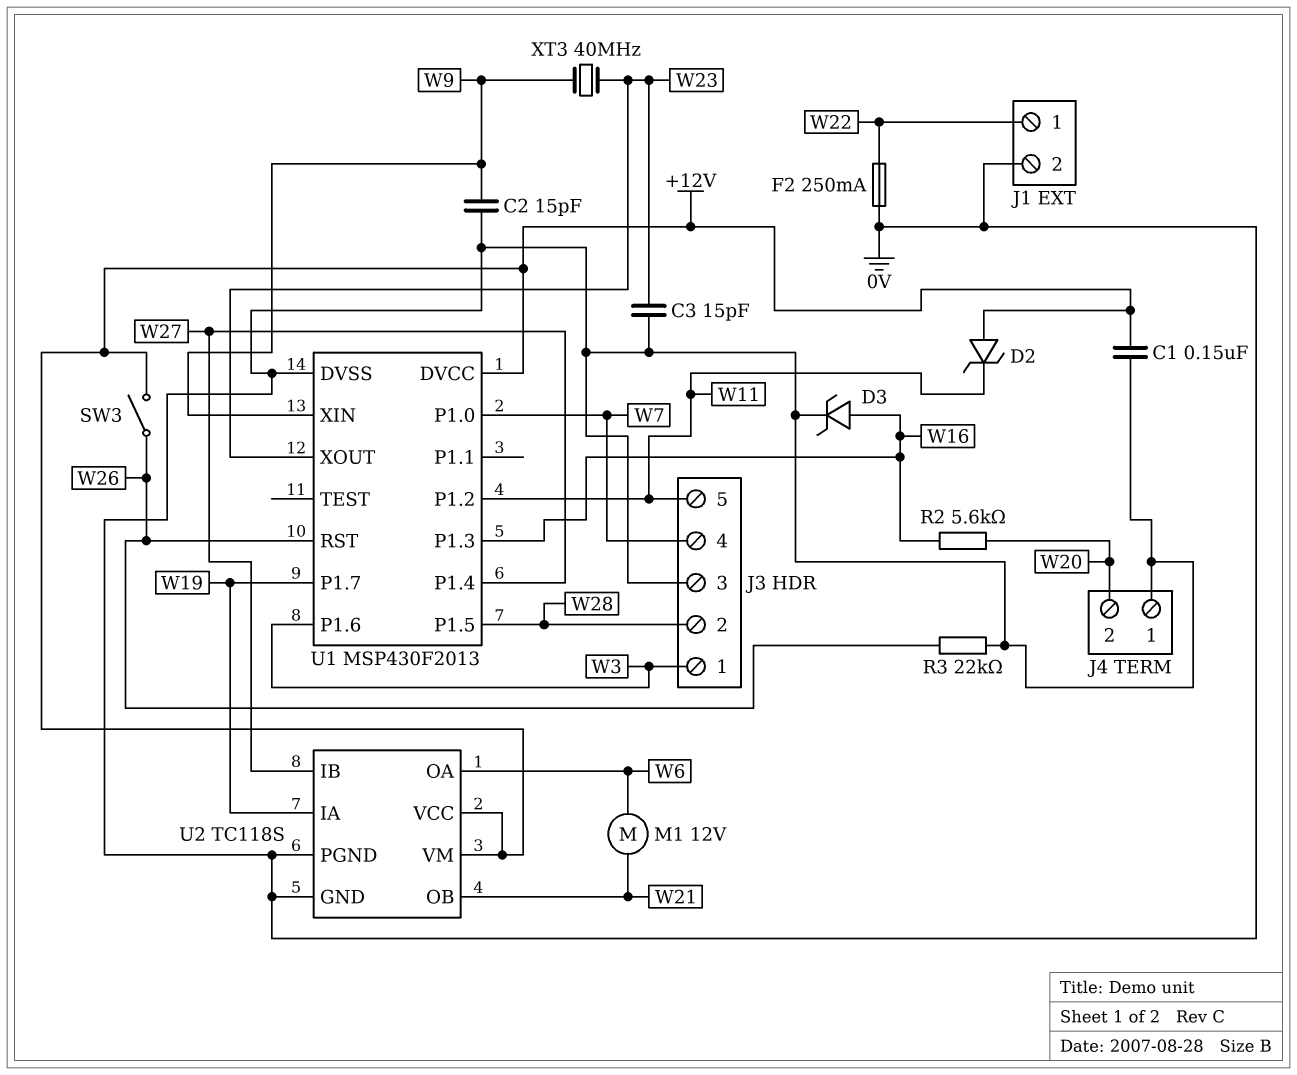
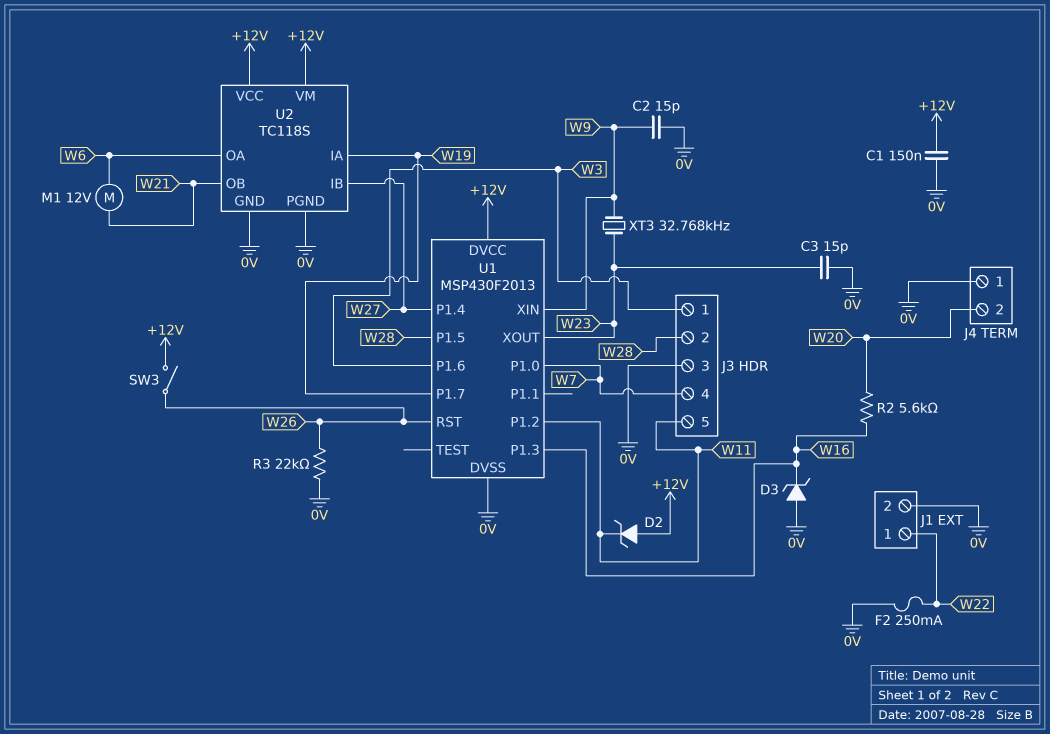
D3: zener (A W16, K 0V) -> zener (A 0V, K W16)
XT3: 40MHz (W9, W23) -> 32.768kHz (W9, W23)

